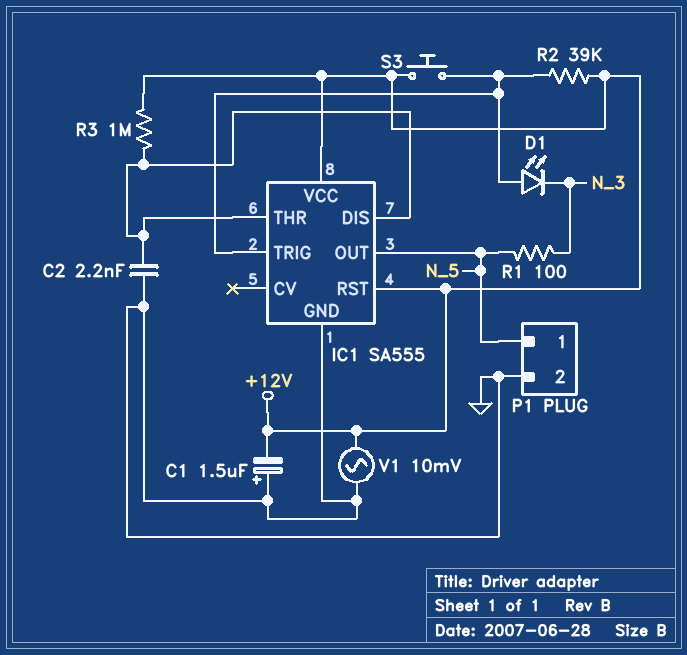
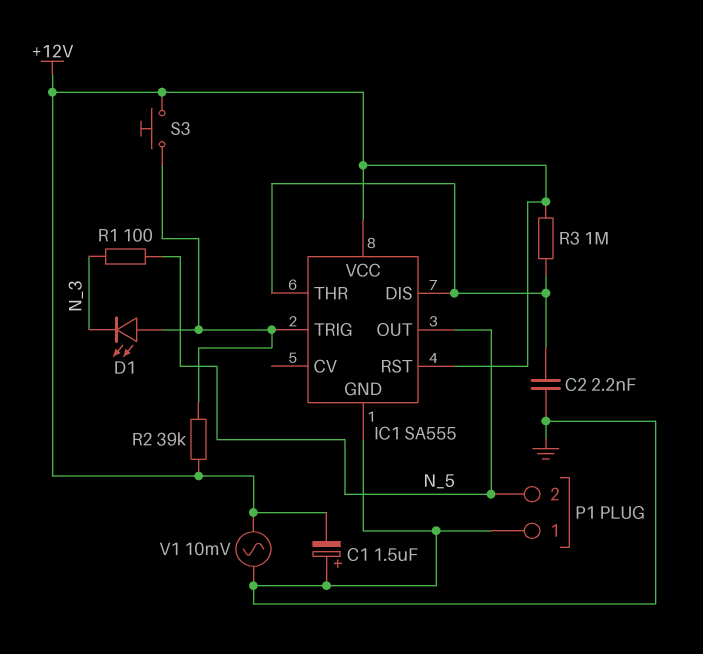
P1 pin 1: N_5 -> GND
P1 pin 2: GND -> N_5

